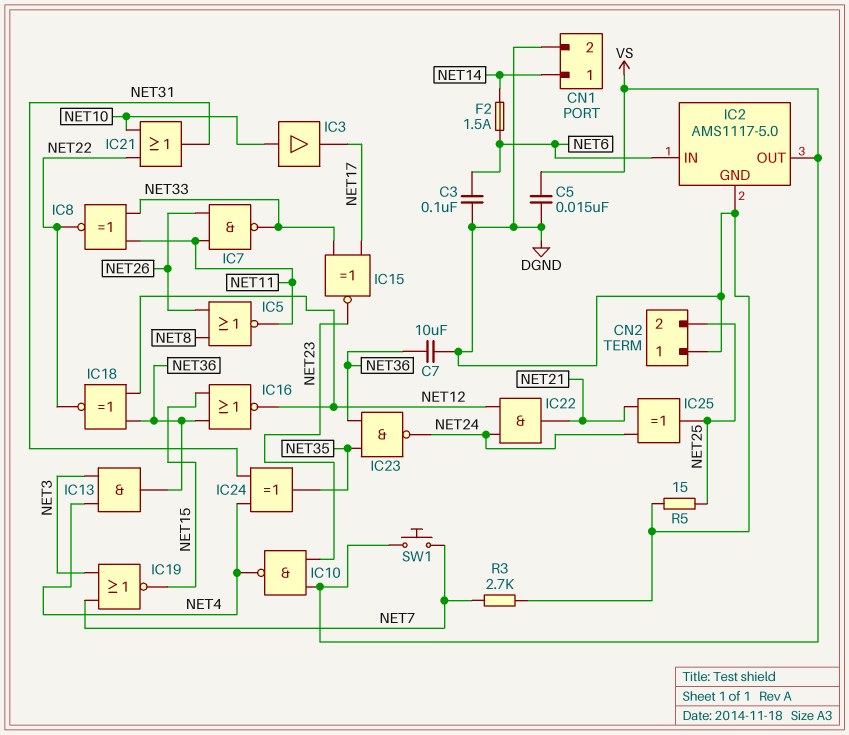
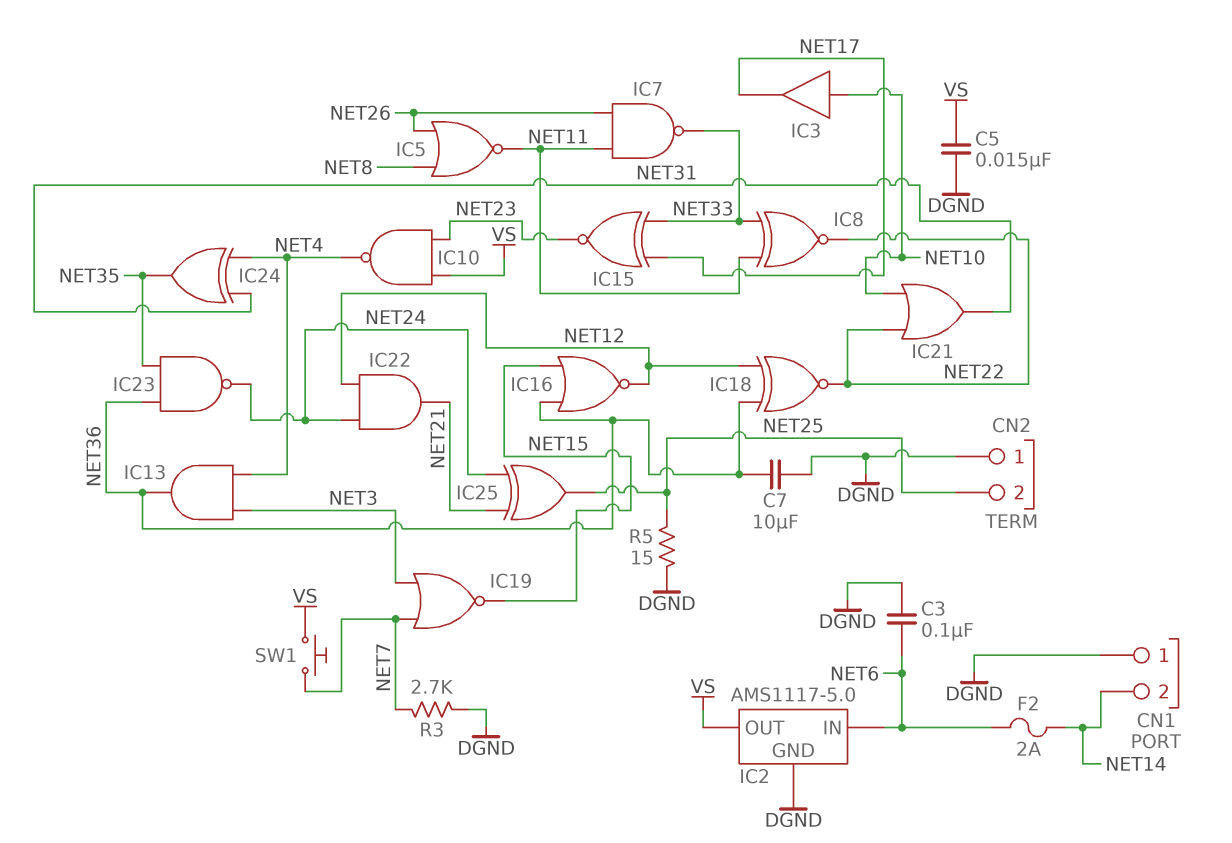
CN1 pin 1: NET14 -> DGND
CN1 pin 2: DGND -> NET14
F2: 1.5A (NET6, NET14) -> 2A (NET6, NET14)

